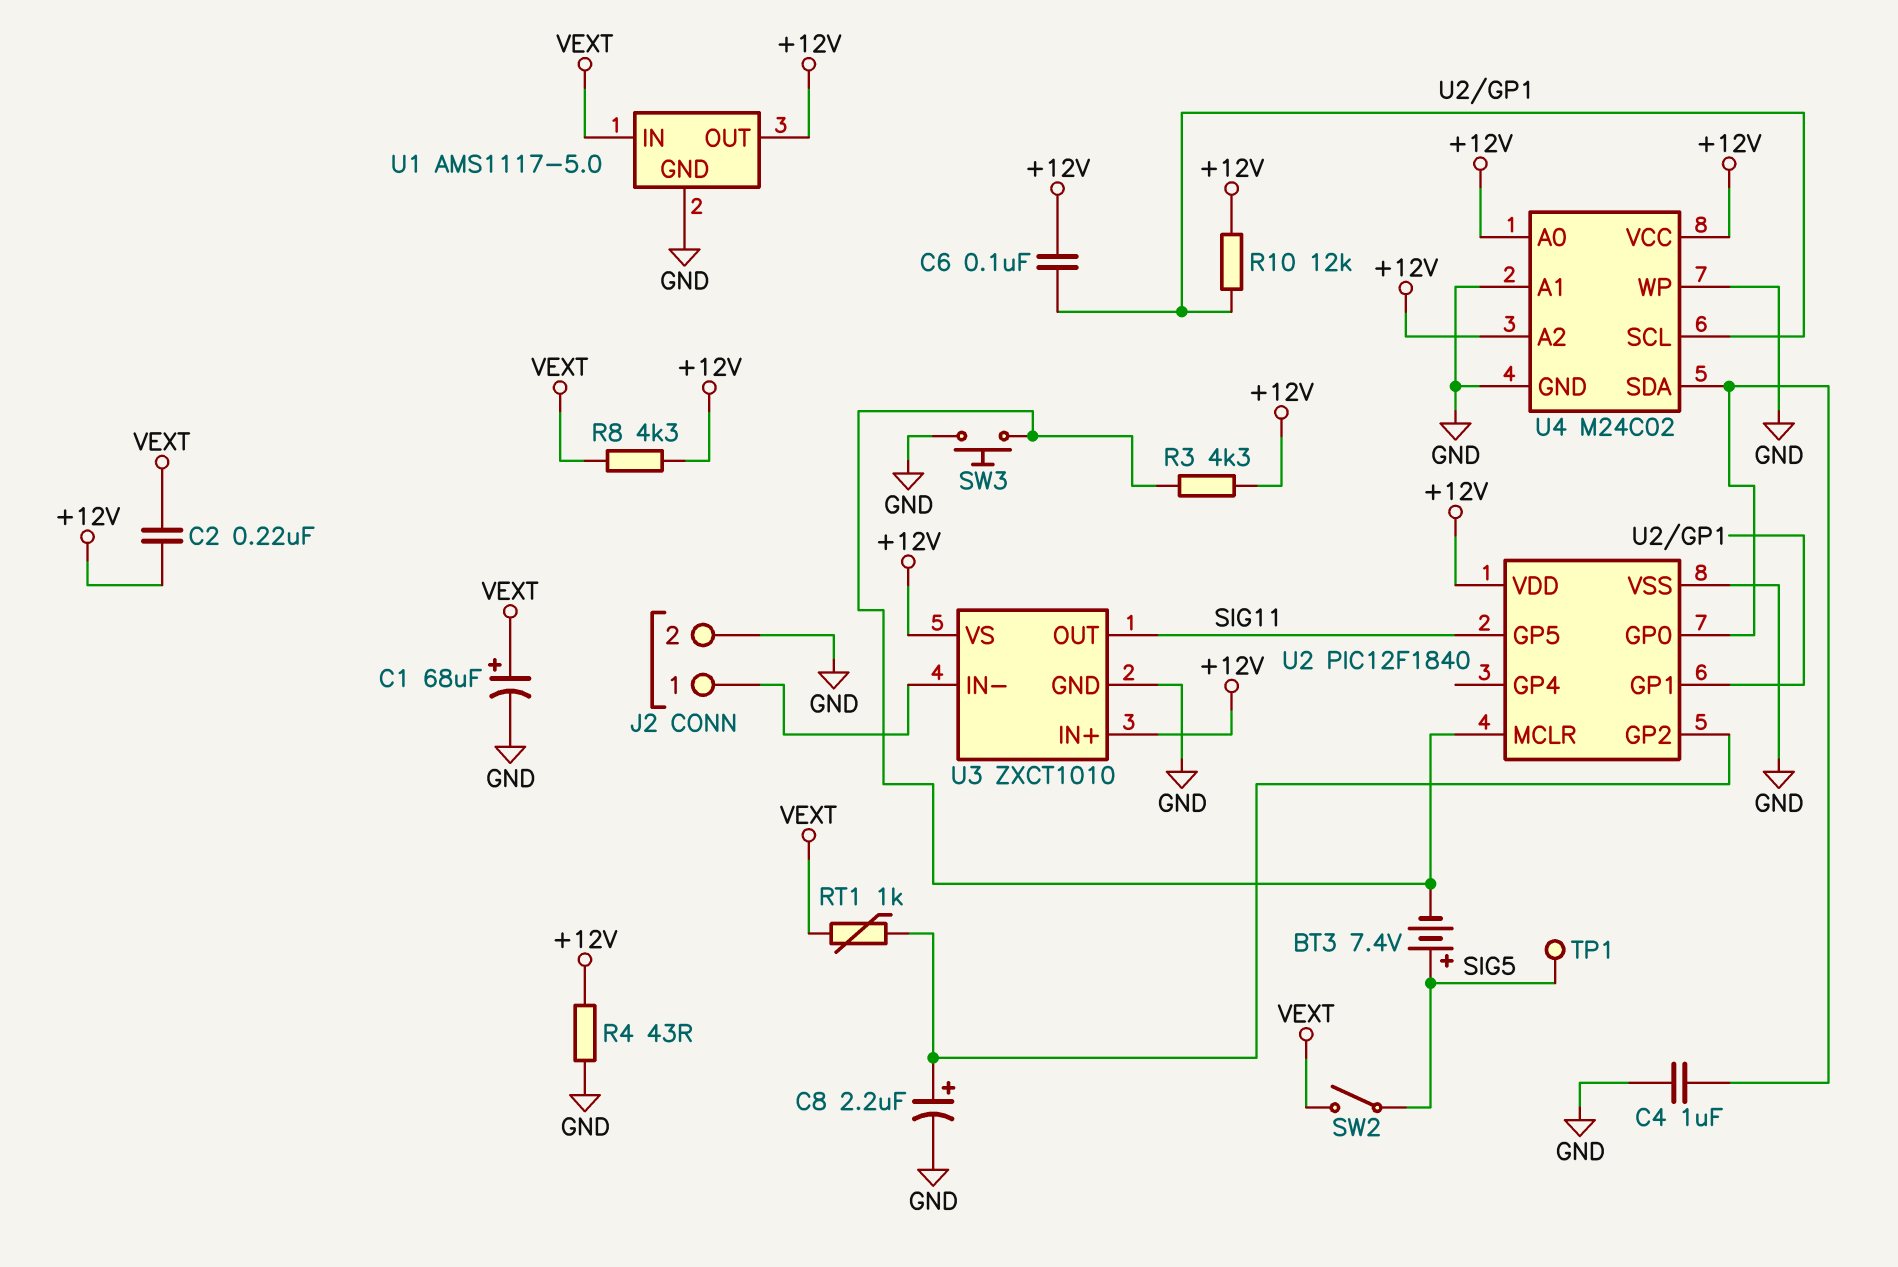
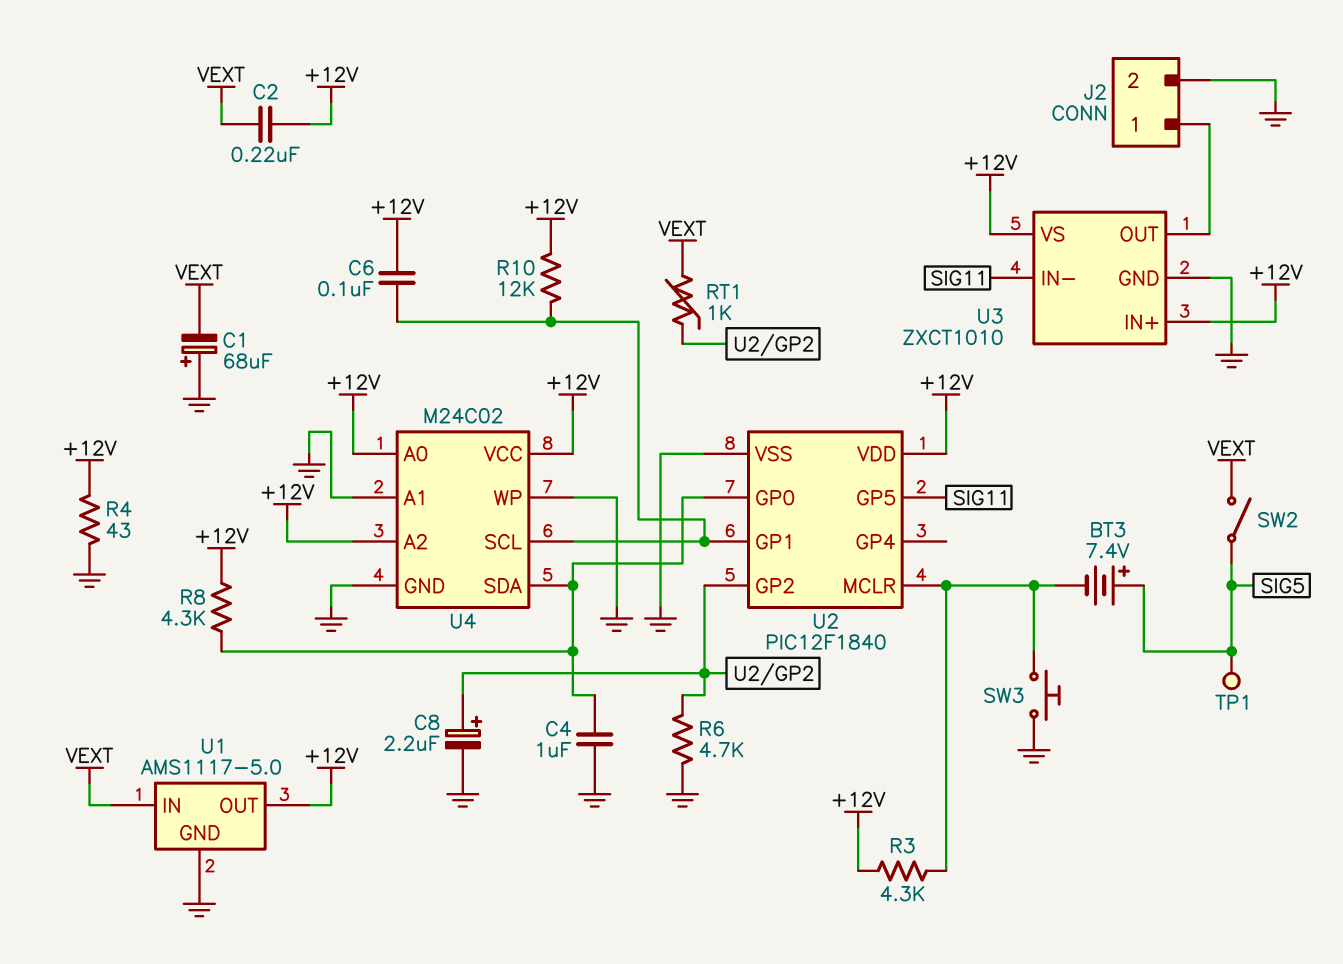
C1: 68uF (plus VEXT, minus GND) -> 68uF (plus GND, minus VEXT)
R6: none -> 4.7k (GND, U2/GP2)
R8: 4.3k (+12V, VEXT) -> 4.3k (+12V, U2/GP0)
U3 pin IN-: J2/1 -> SIG11
U3 pin OUT: SIG11 -> J2/1

